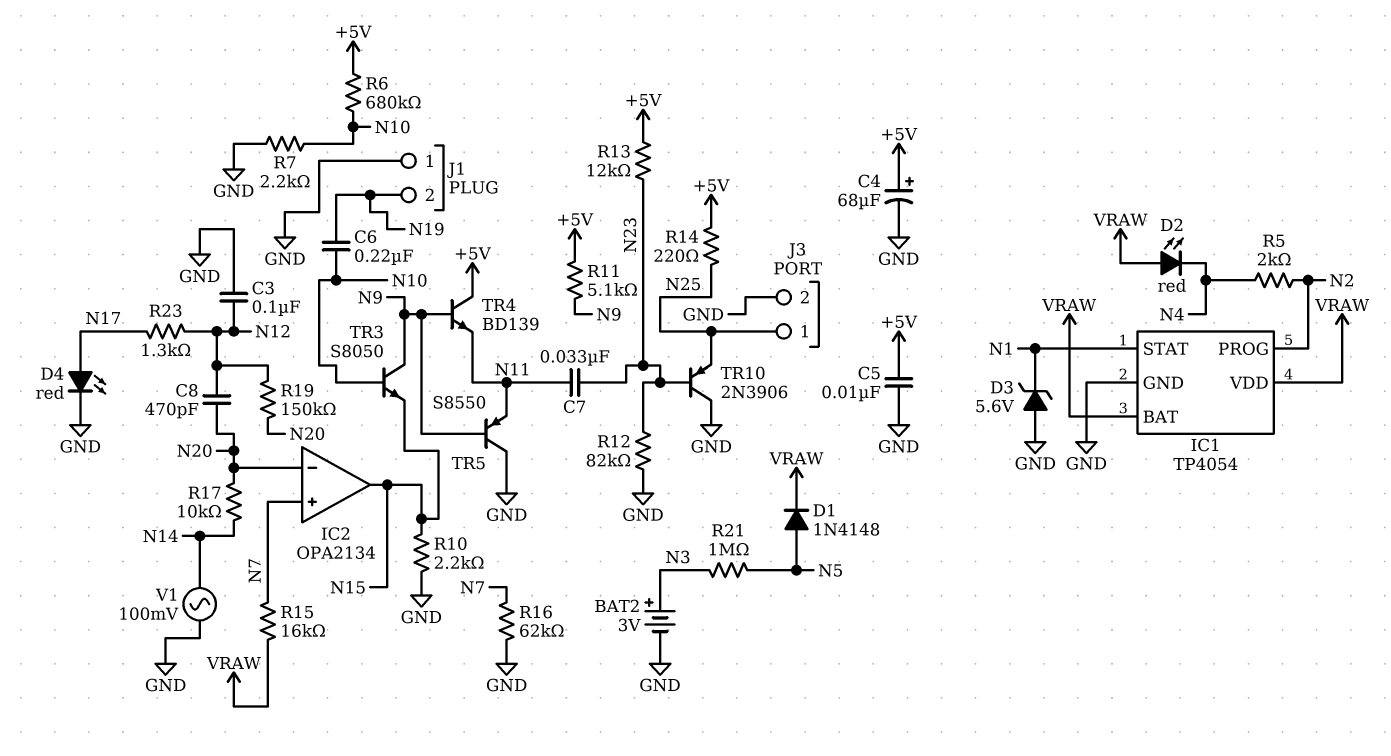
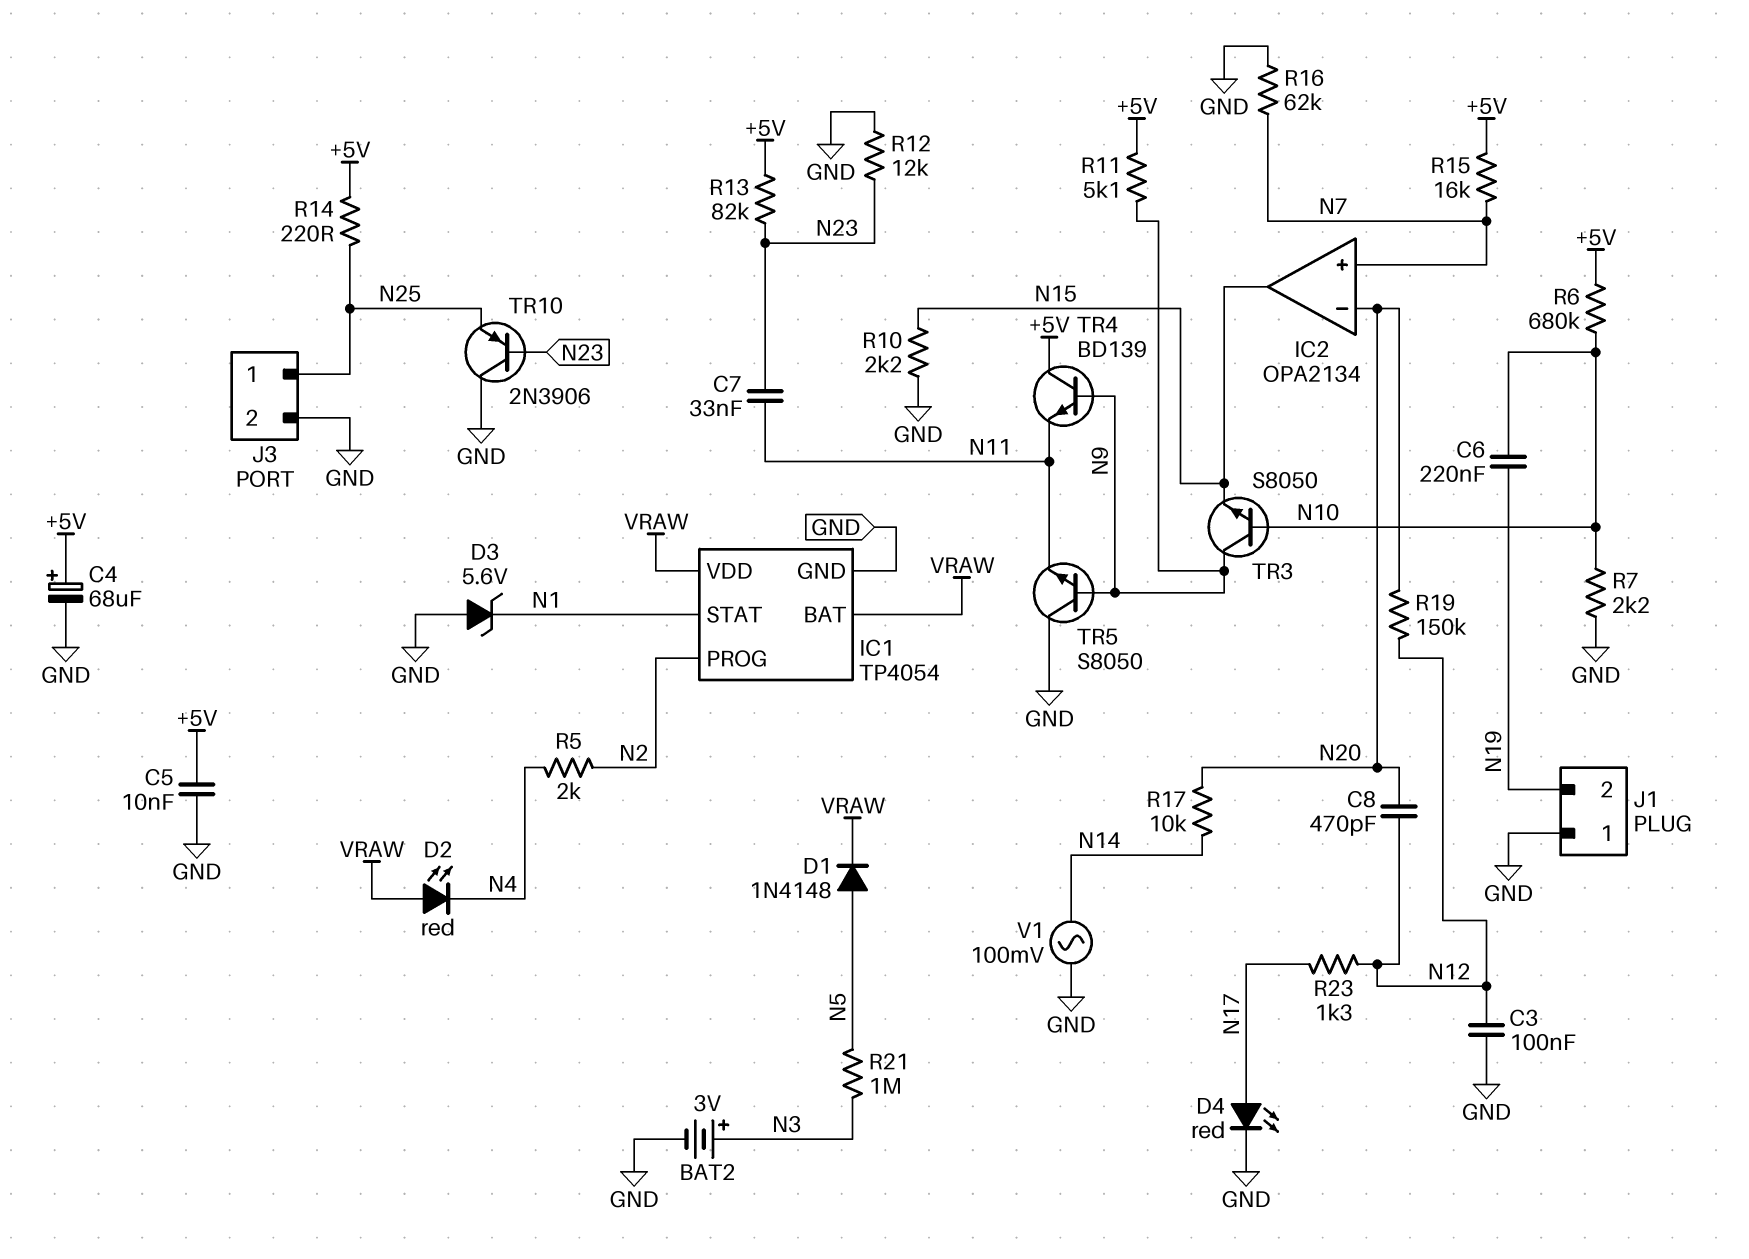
R12: 82k (GND, N23) -> 12k (GND, N23)
R13: 12k (+5V, N23) -> 82k (+5V, N23)
R15: 16k (N7, VRAW) -> 16k (+5V, N7)
TR5: PNP S8550 (B N9, C GND, E N11) -> NPN S8050 (B N9, C GND, E N11)

